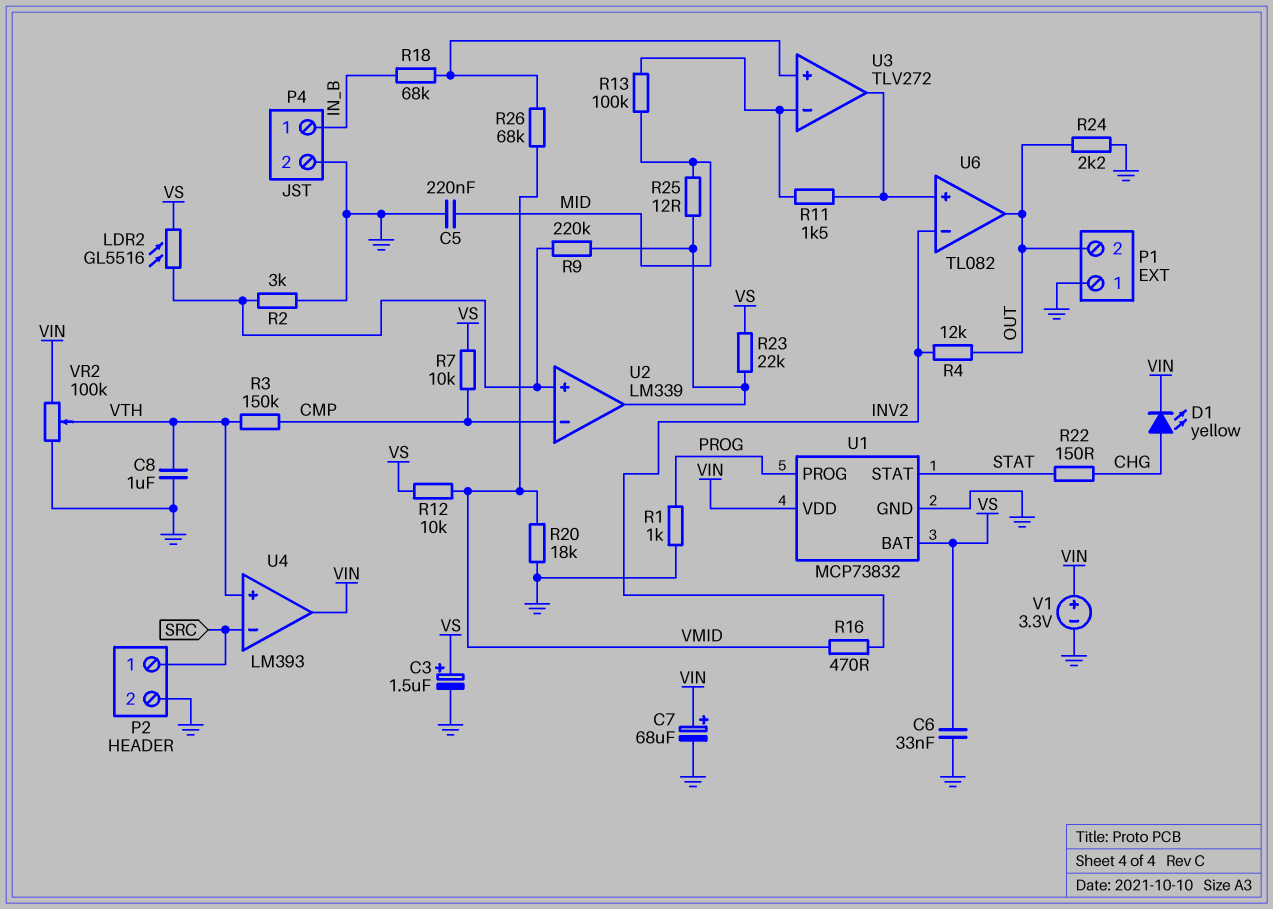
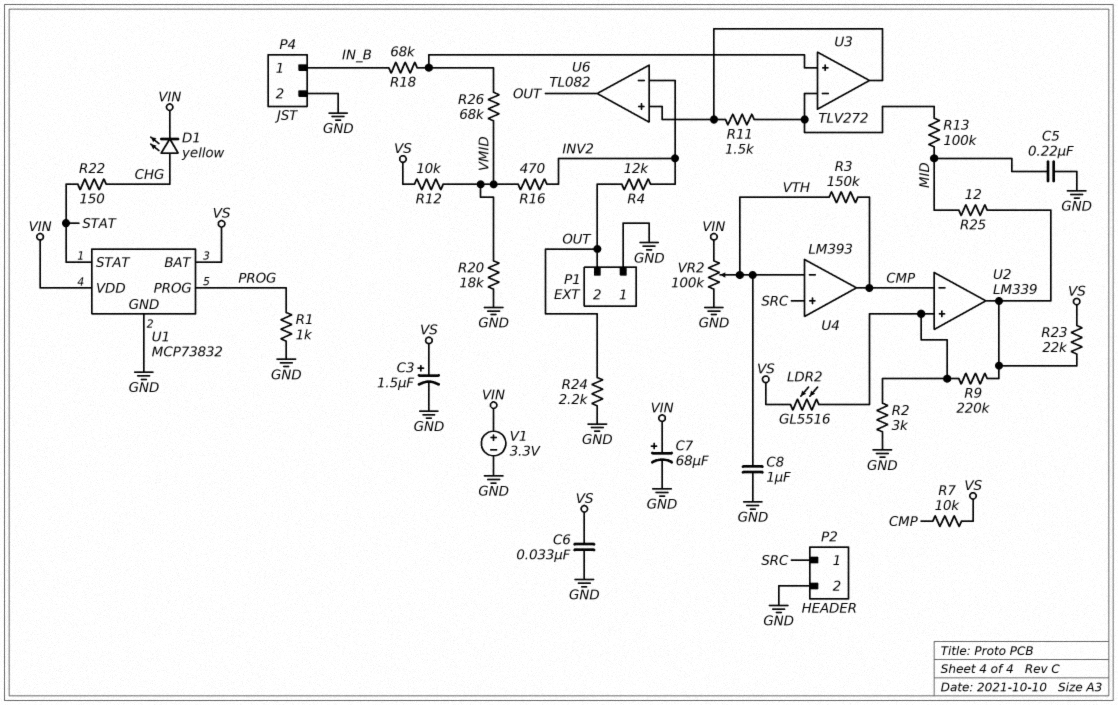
U4 pin in+: VTH -> SRC
U4 pin in-: SRC -> VTH
U4 pin out: VIN -> CMP

